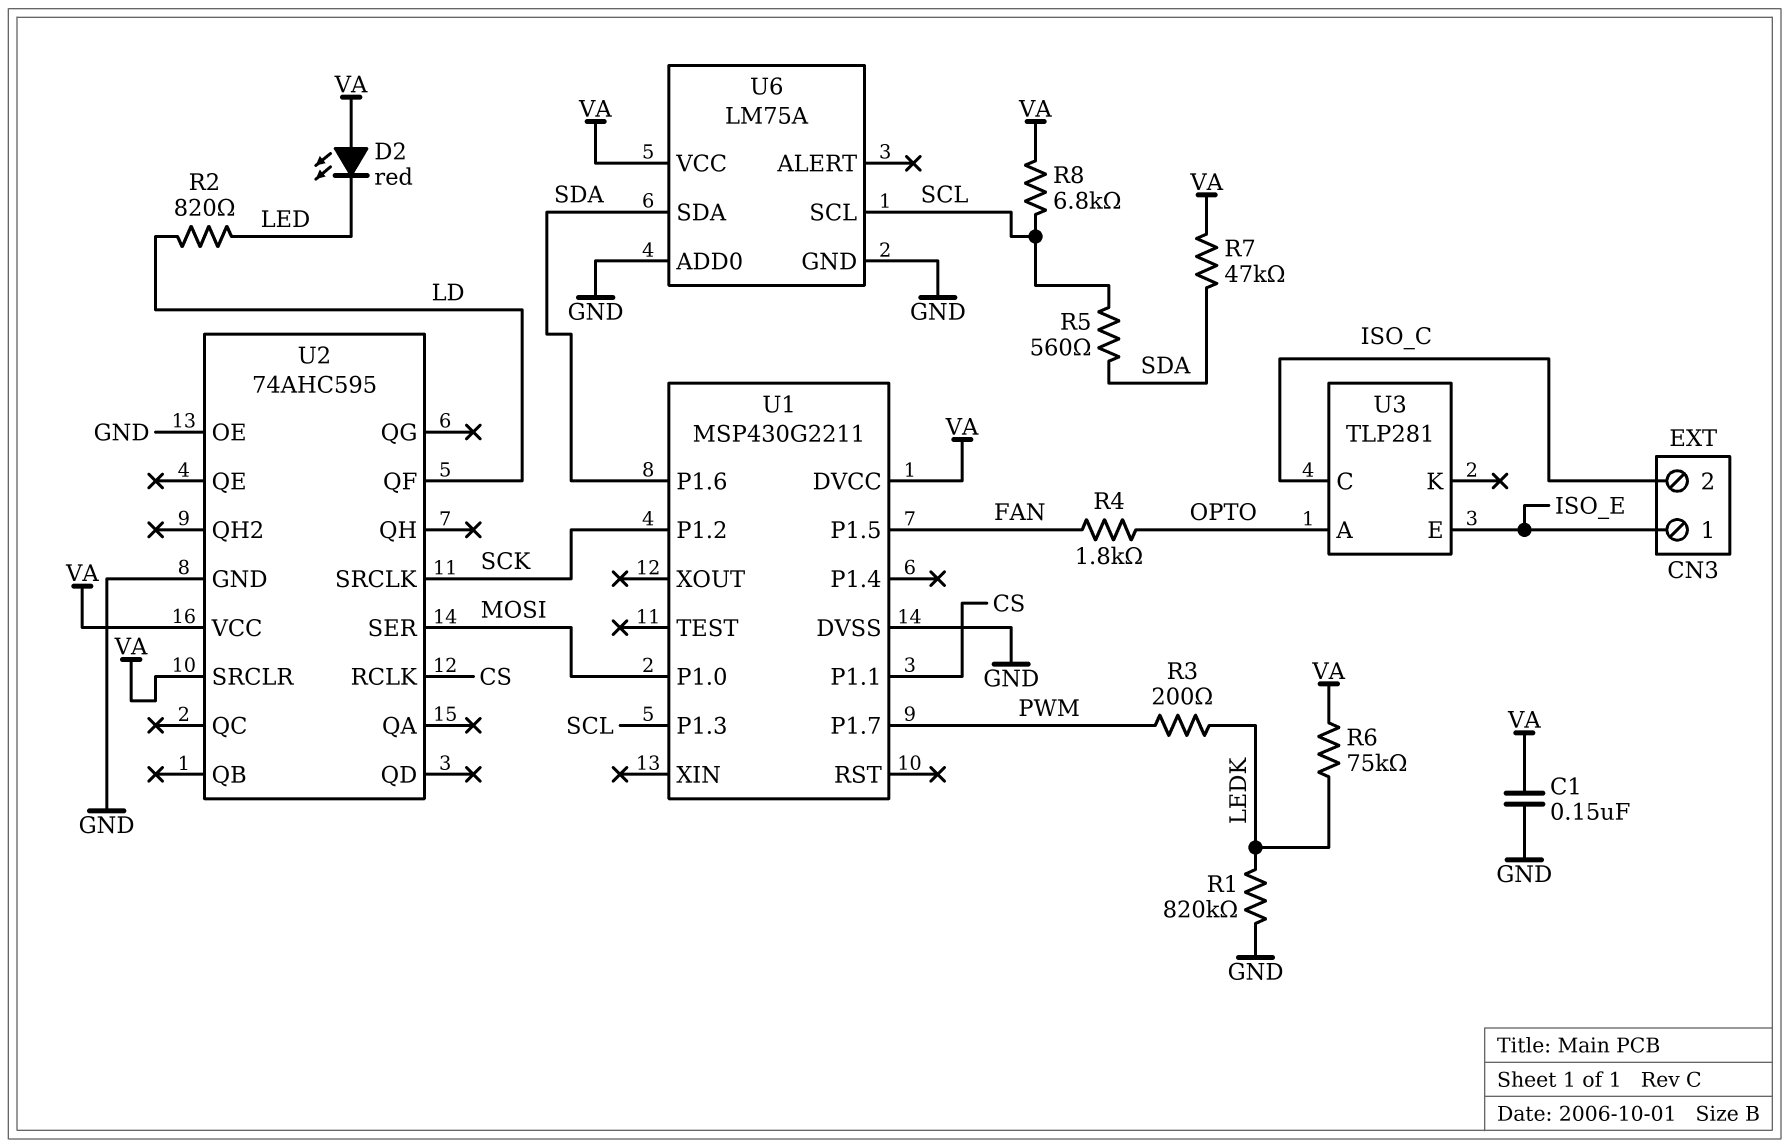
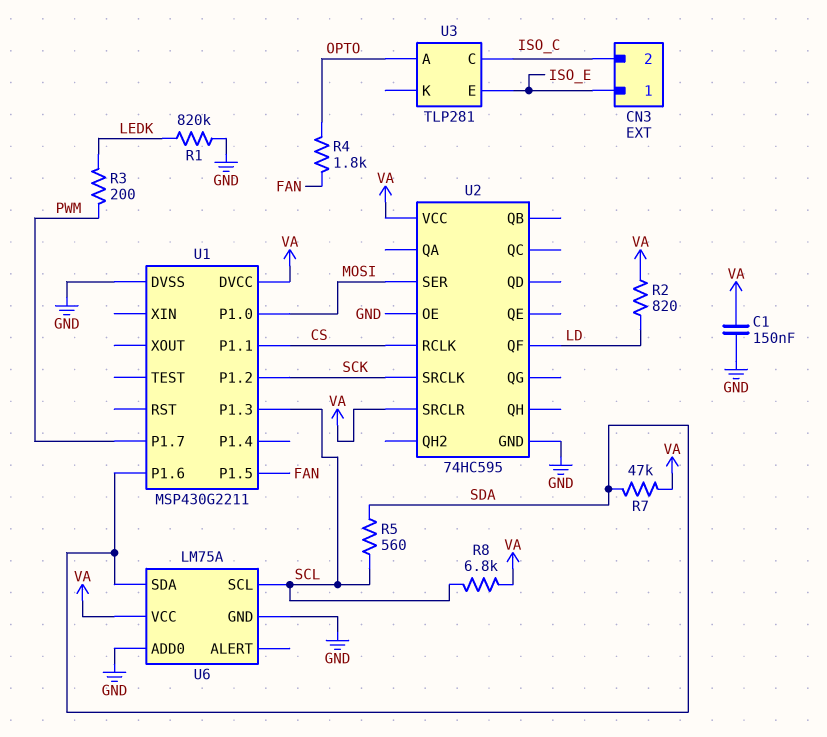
D2: LED red (A VA, K LED) -> none
R2: 820 (LD, LED) -> 820 (LD, VA)
R6: 75k (LEDK, VA) -> none
U2: 74AHC595 -> 74HC595

